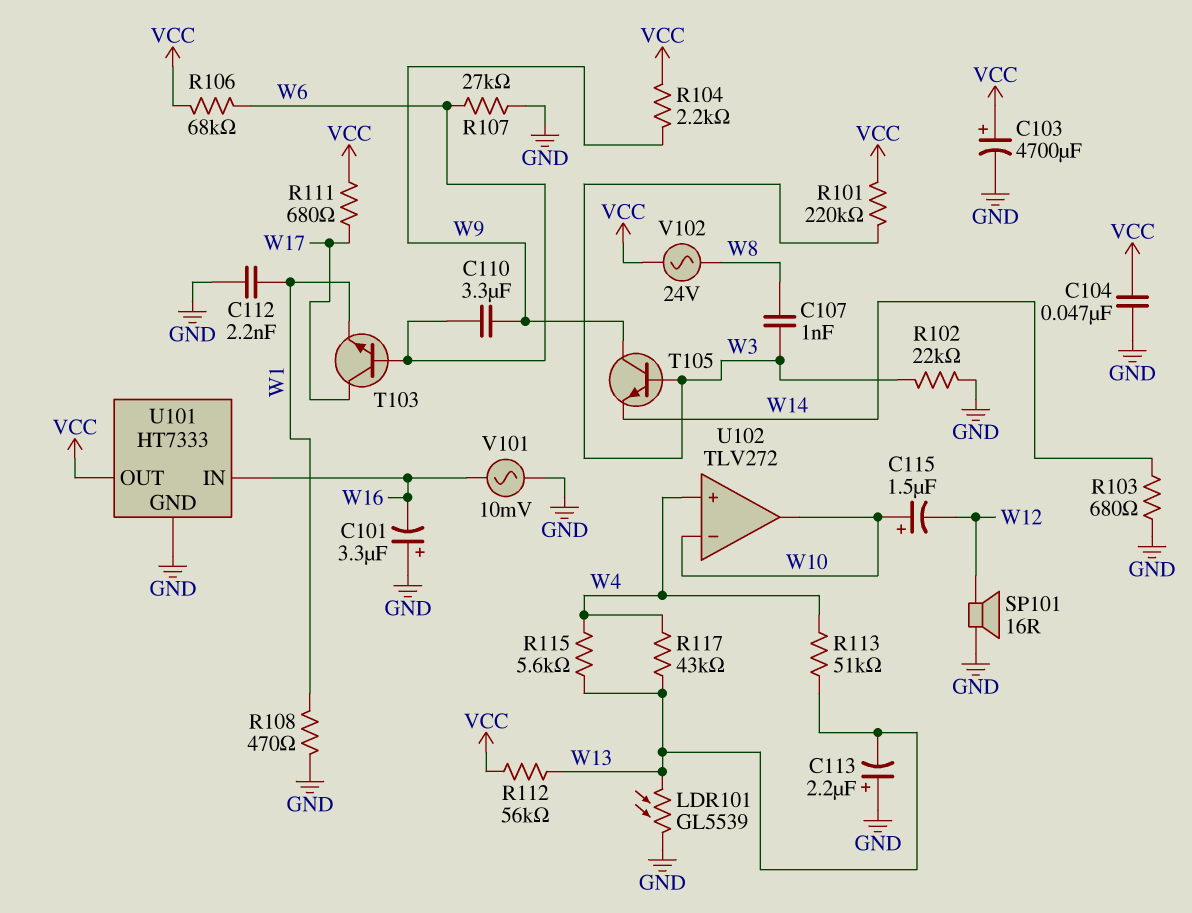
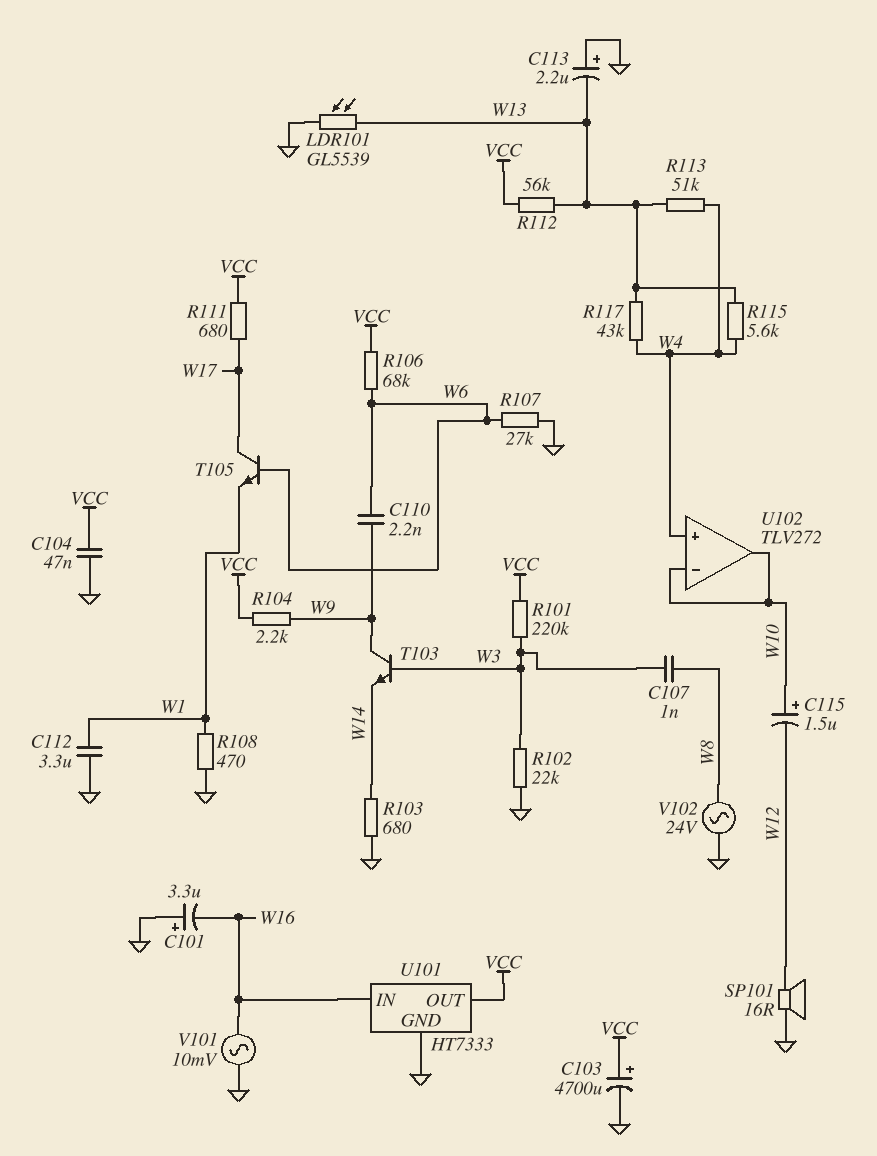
C110: 3.3uF (W6, W9) -> 2.2nF (W6, W9)
C112: 2.2nF (GND, W1) -> 3.3uF (GND, W1)
T103: NPN (B W6, C W17, E W1) -> NPN (B W3, C W9, E W14)
T105: NPN (B W3, C W9, E W14) -> NPN (B W6, C W17, E W1)
V102: AC 24V (VCC, W8) -> AC 24V (GND, W8)

